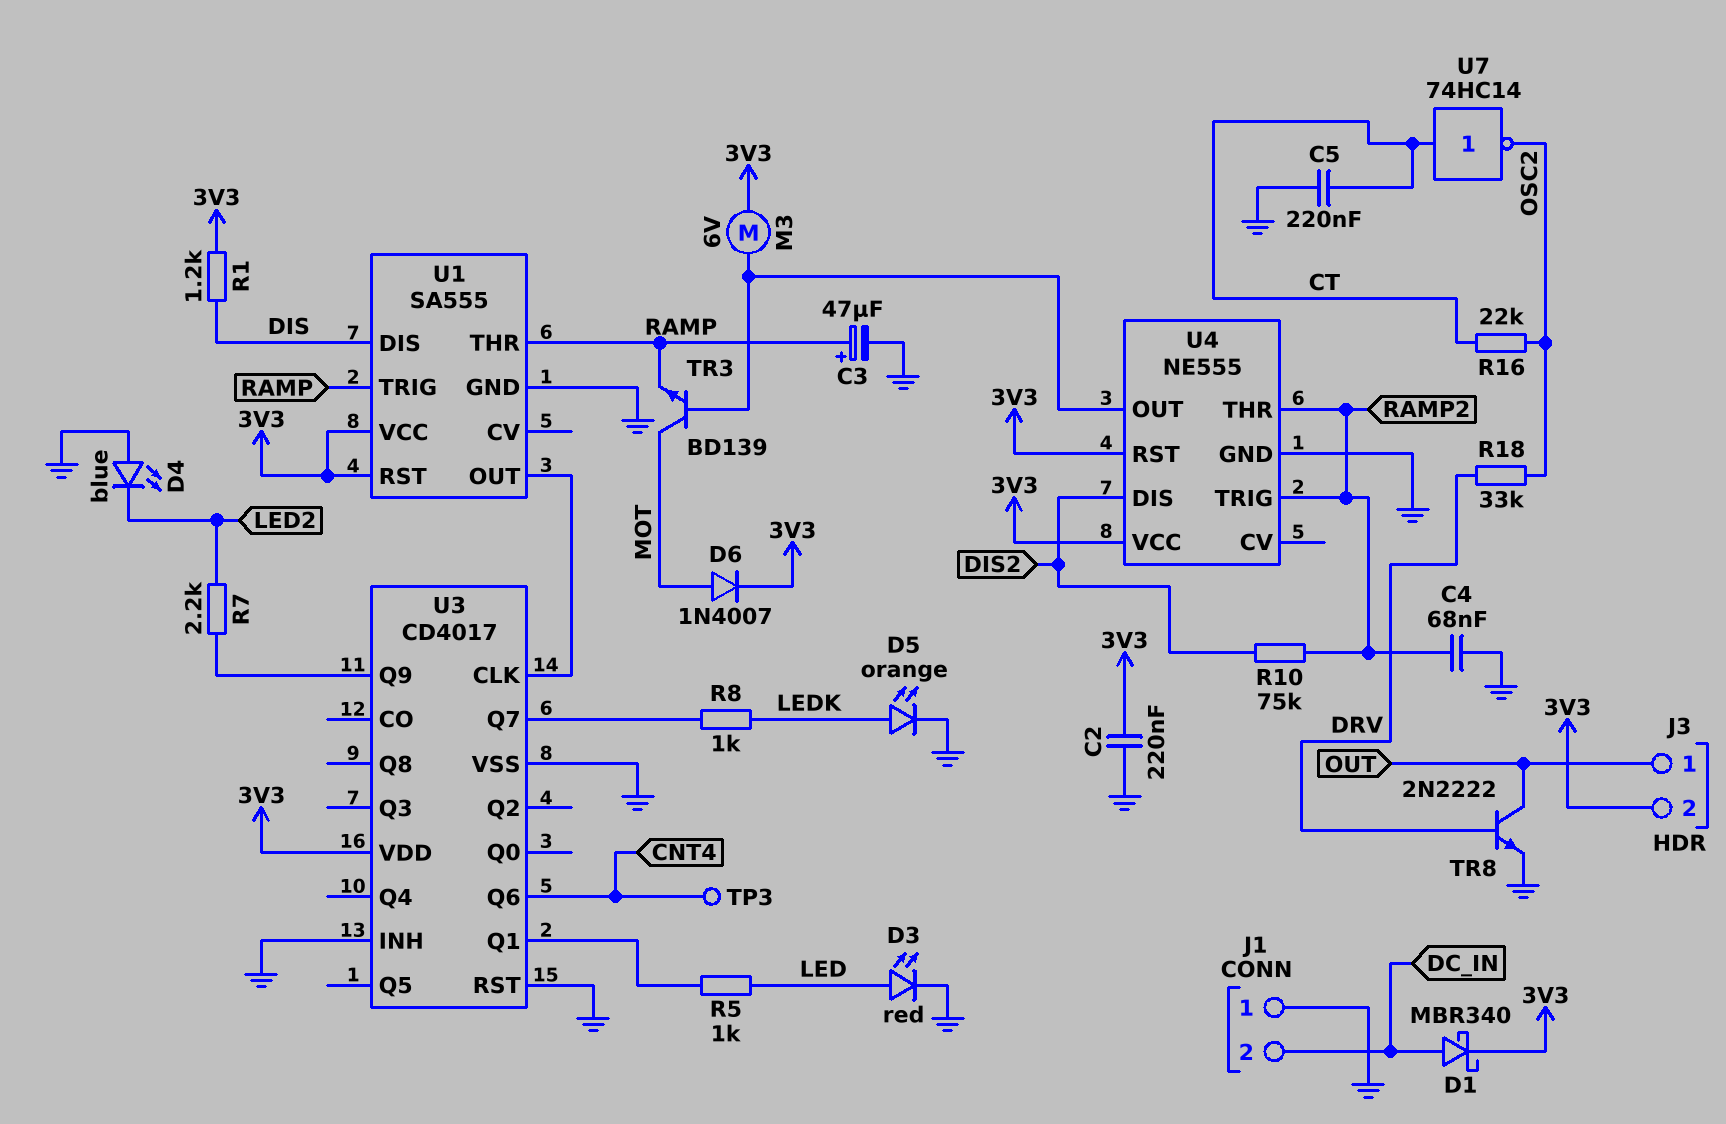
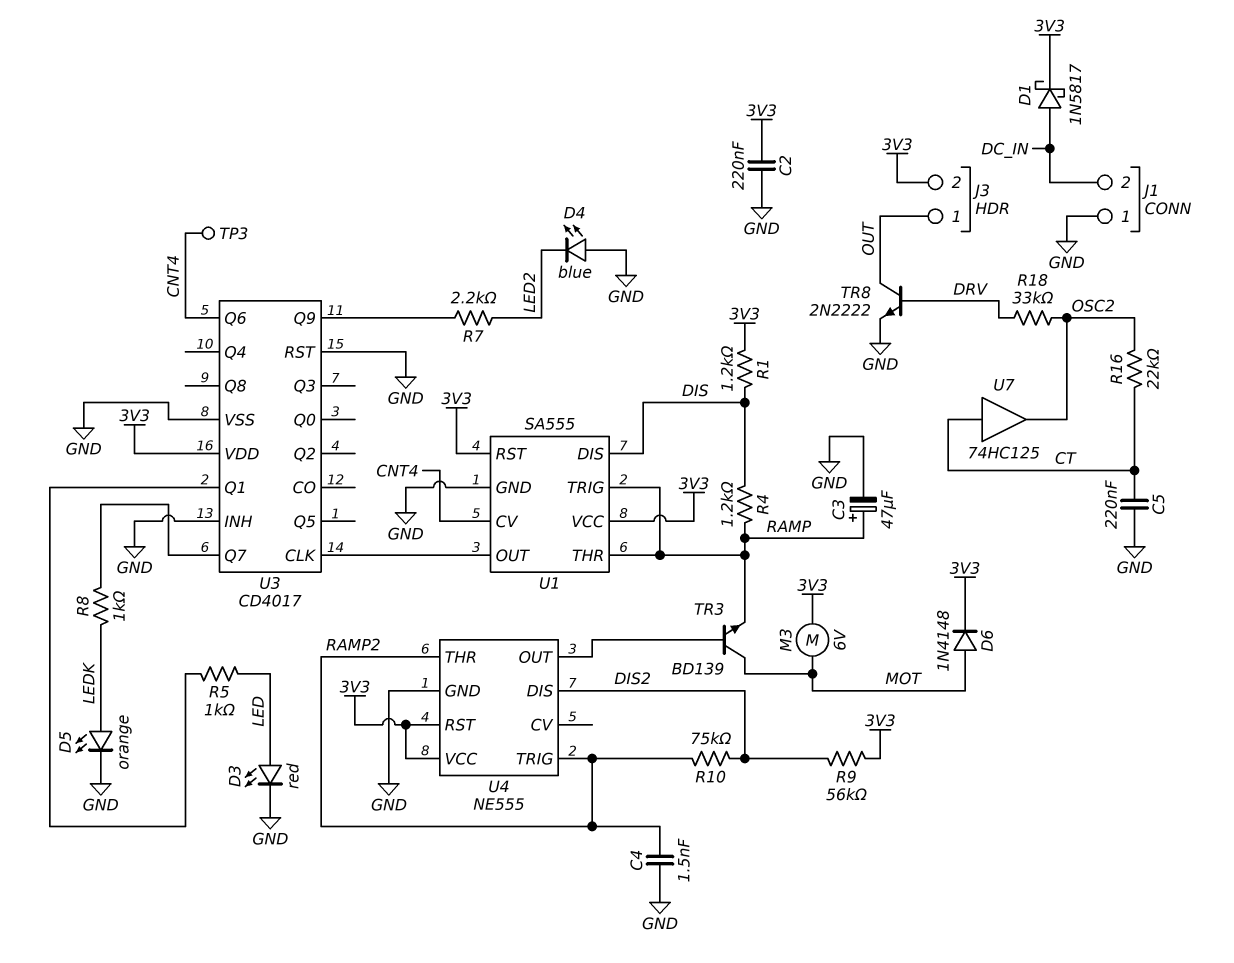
C4: 68nF (GND, RAMP2) -> 1.5nF (GND, RAMP2)
D1: schottky MBR340 (A DC_IN, K 3V3) -> schottky 1N5817 (A DC_IN, K 3V3)
D6: diode 1N4007 (A MOT, K 3V3) -> diode 1N4148 (A MOT, K 3V3)
M3: motor 6V (3V3, U4/OUT) -> motor 6V (3V3, MOT)
R4: none -> 1.2k (DIS, RAMP)
R9: none -> 56k (3V3, DIS2)
U1 pin CV: none -> CNT4
U7: NOT 74HC14 (in CT, out OSC2) -> buffer 74HC125 (in CT, out OSC2)

